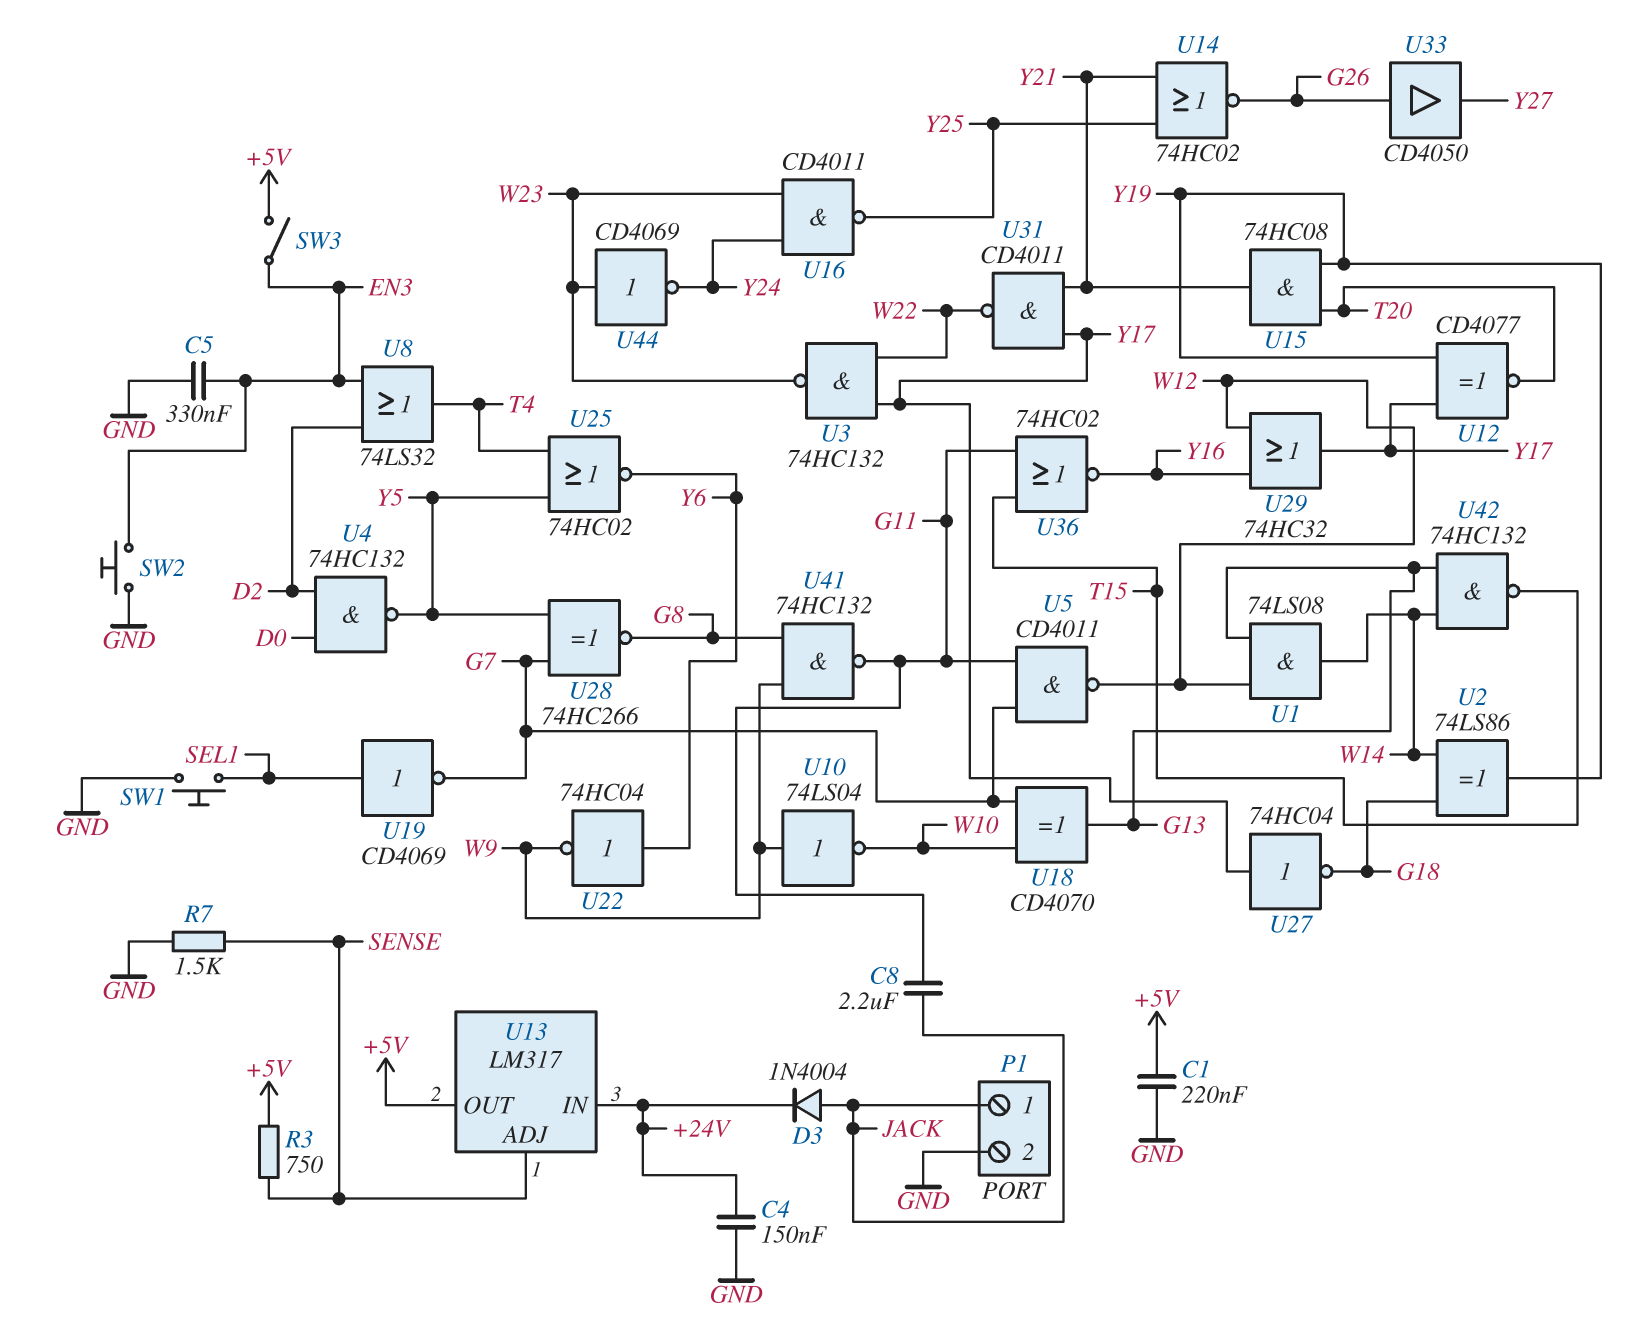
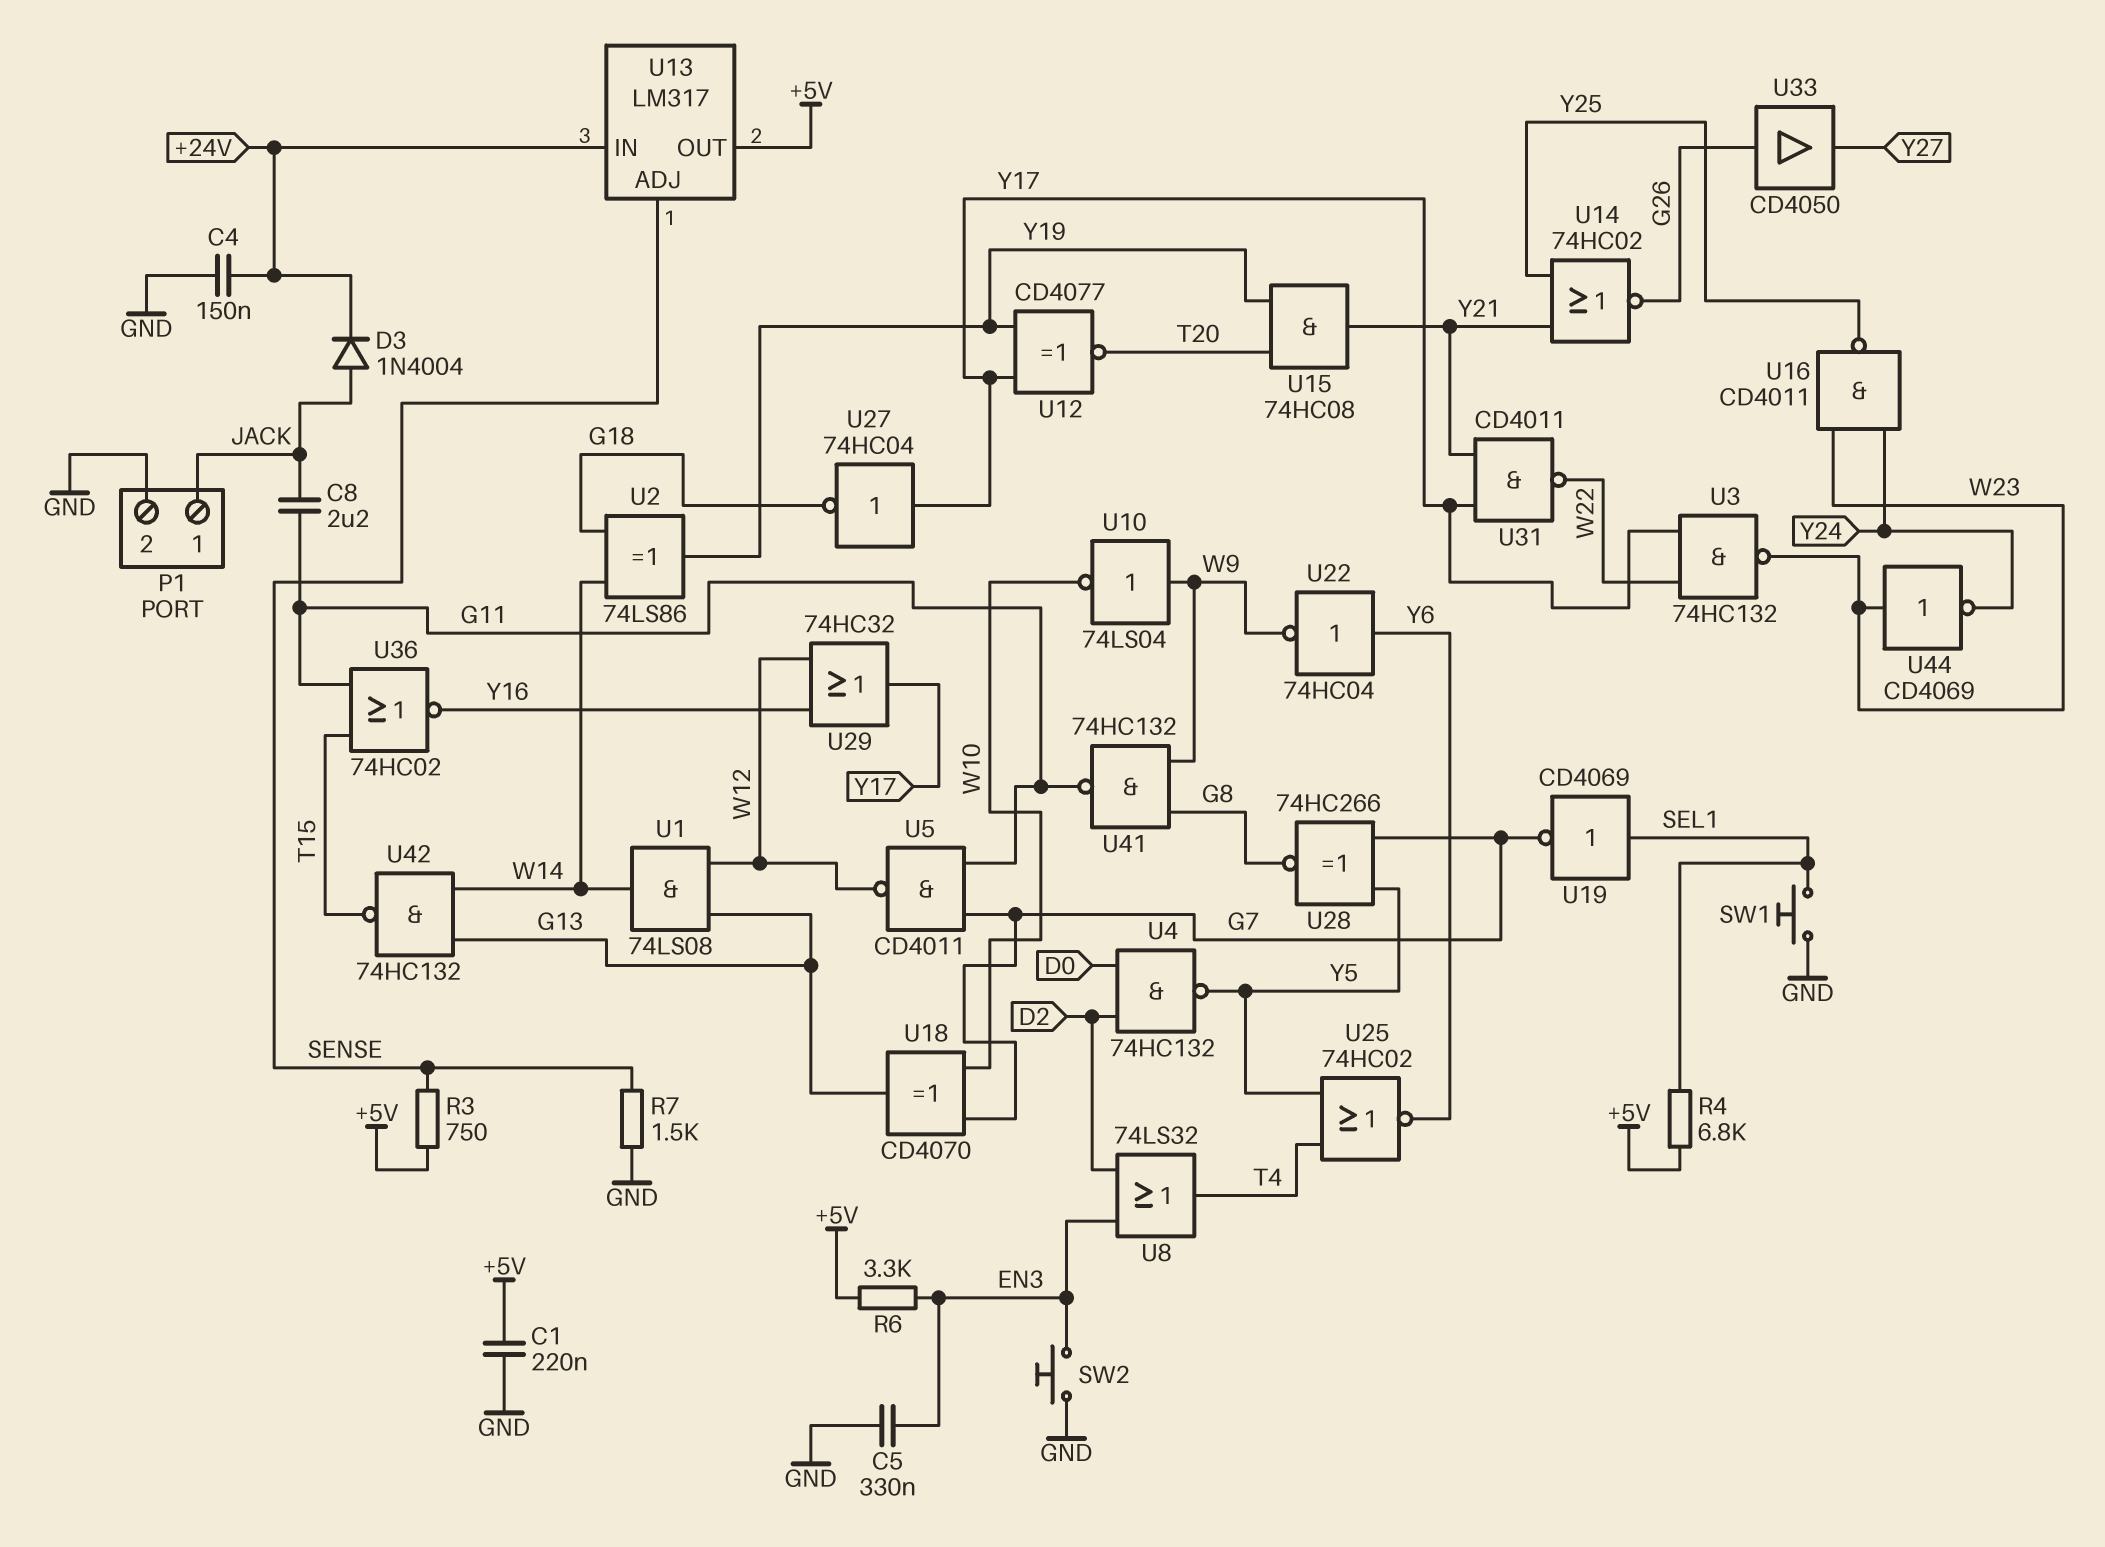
R4: none -> 6.8k (+5V, SEL1)
R6: none -> 3.3k (+5V, EN3)
SW3: switch (+5V, EN3) -> none

